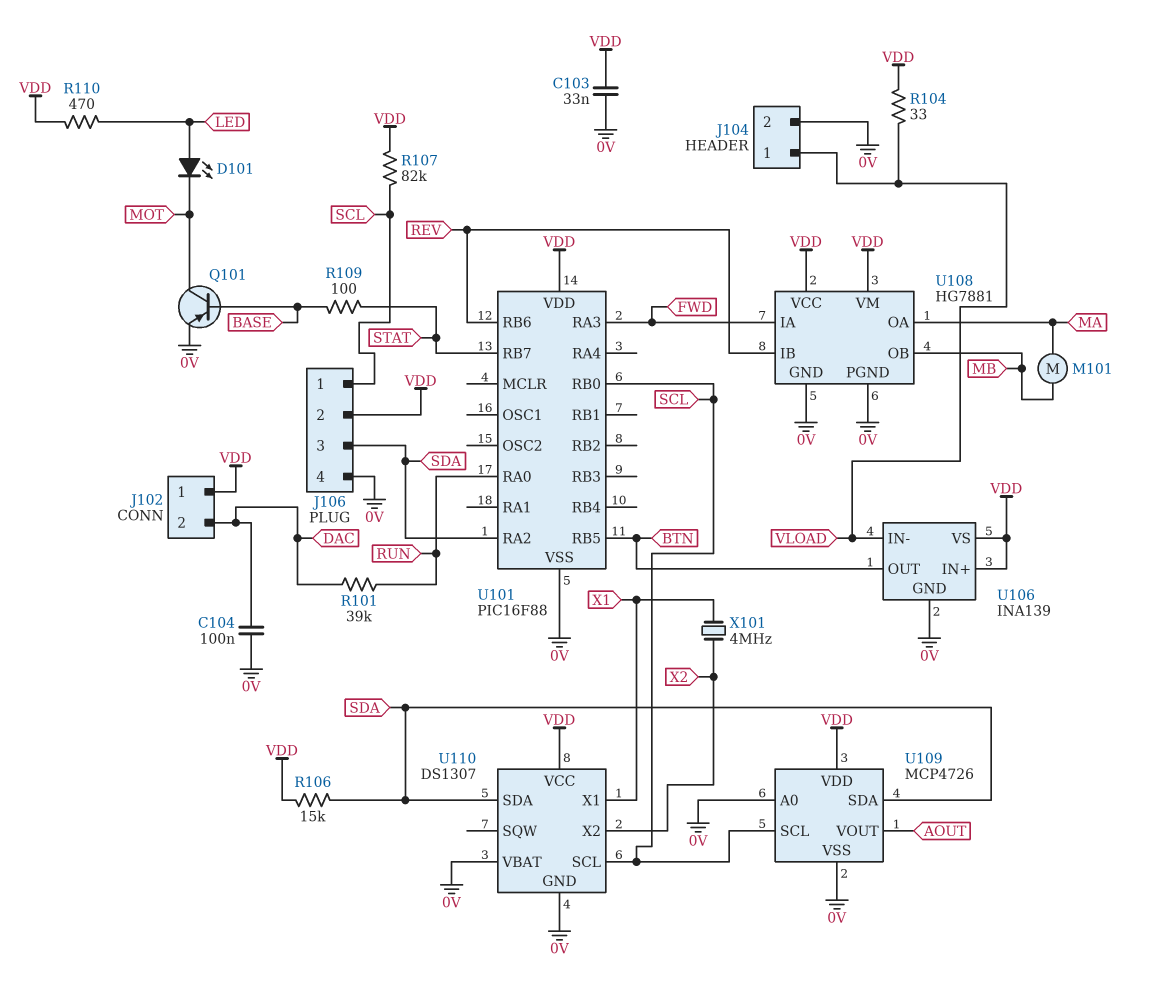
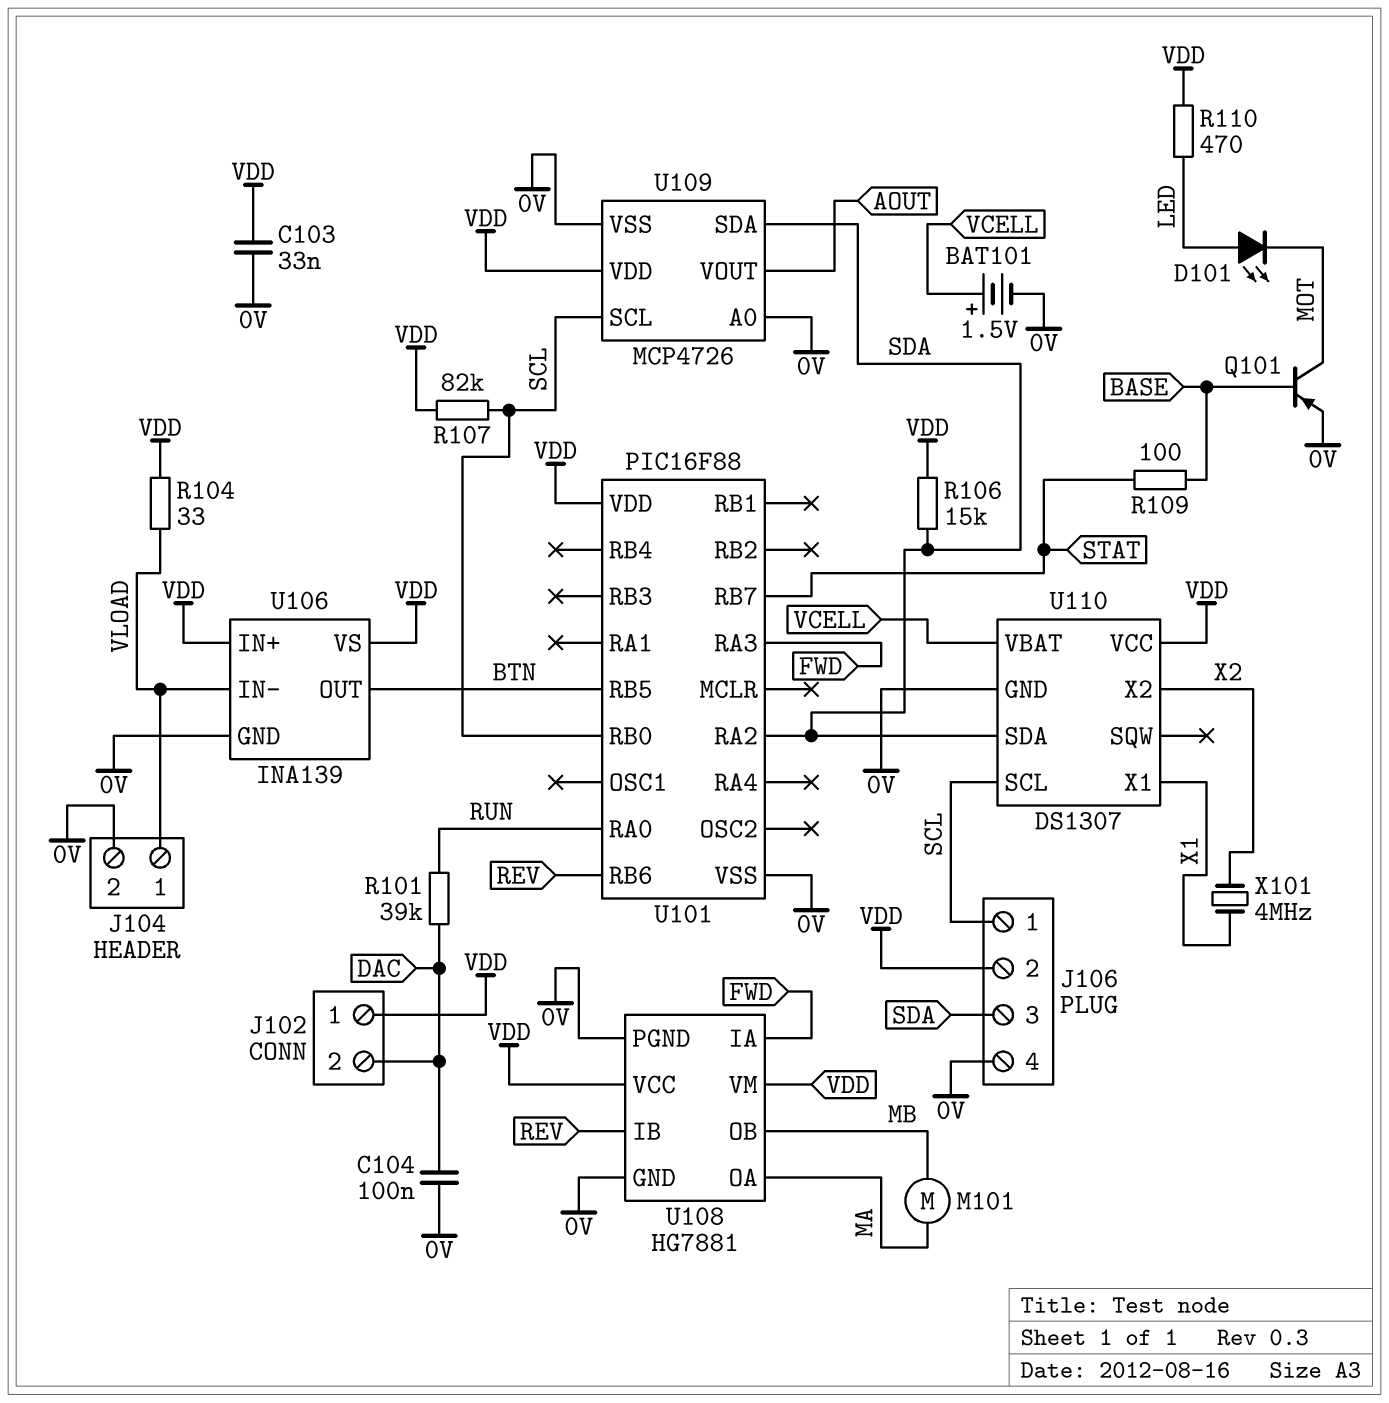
BAT101: none -> 1.5V (plus VCELL, minus 0V)
U110 pin VBAT: 0V -> VCELL

